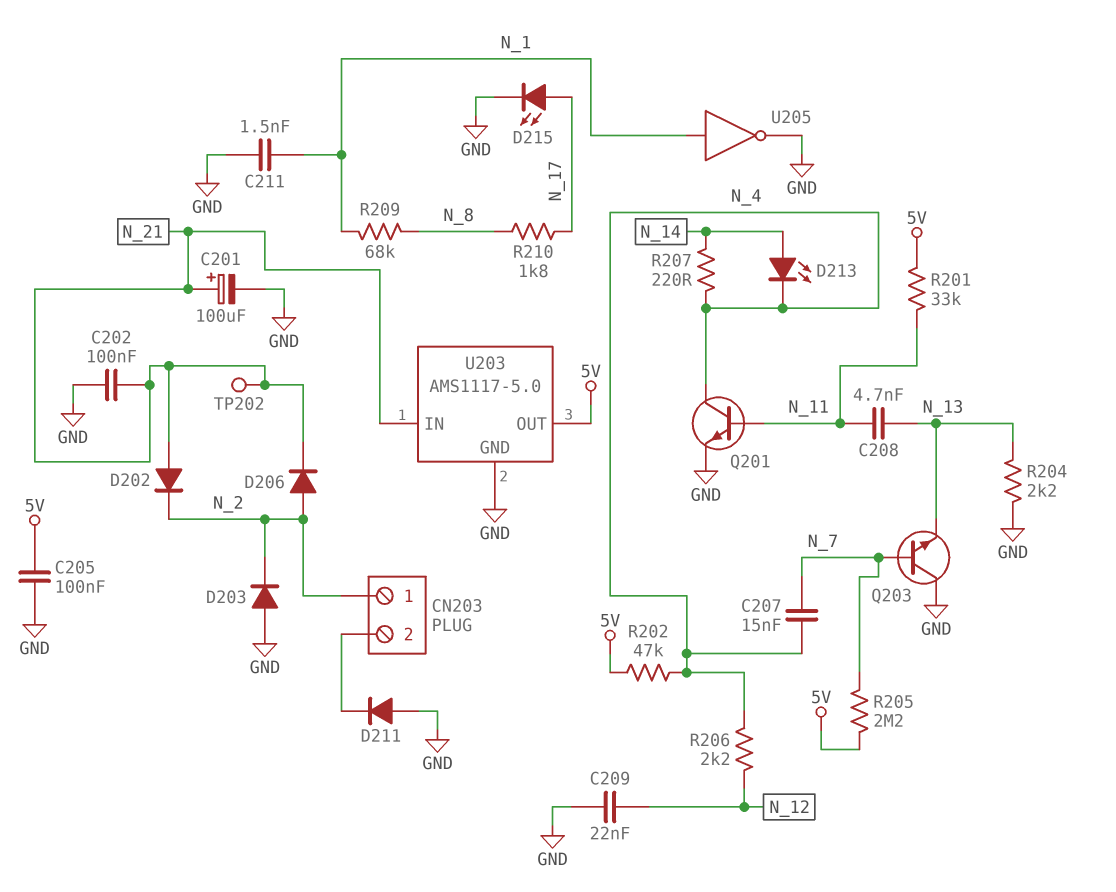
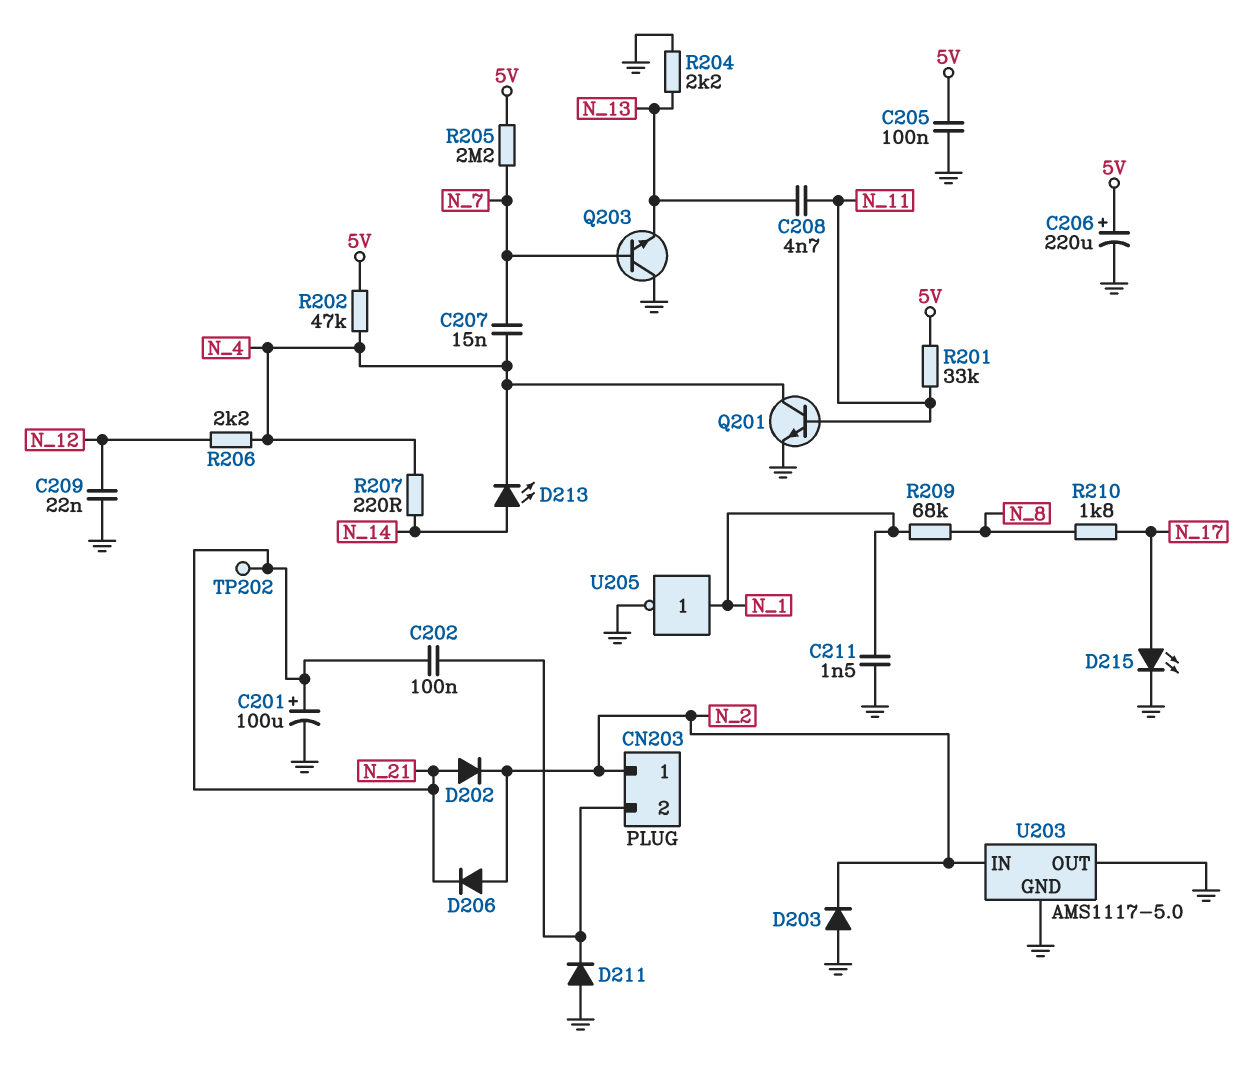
C202: 100nF (GND, N_21) -> 100nF (CN203/2, N_21)
C206: none -> 220uF (plus 5V, minus GND)
U203 pin IN: N_21 -> N_2
U203 pin OUT: 5V -> GND

